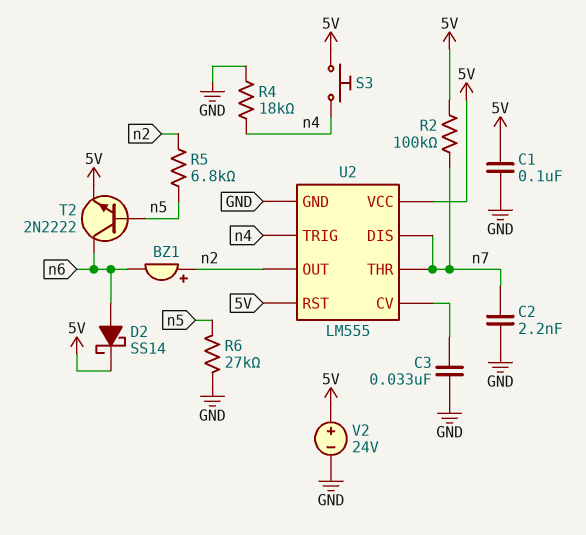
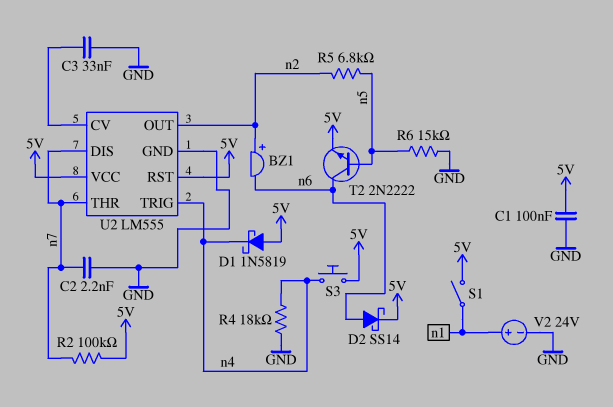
D1: none -> schottky 1N5819 (A 5V, K n4)
R6: 27k (GND, n5) -> 15k (GND, n5)
S1: none -> switch (5V, n1)
V2: 24V (plus 5V, minus GND) -> 24V (plus n1, minus GND)

